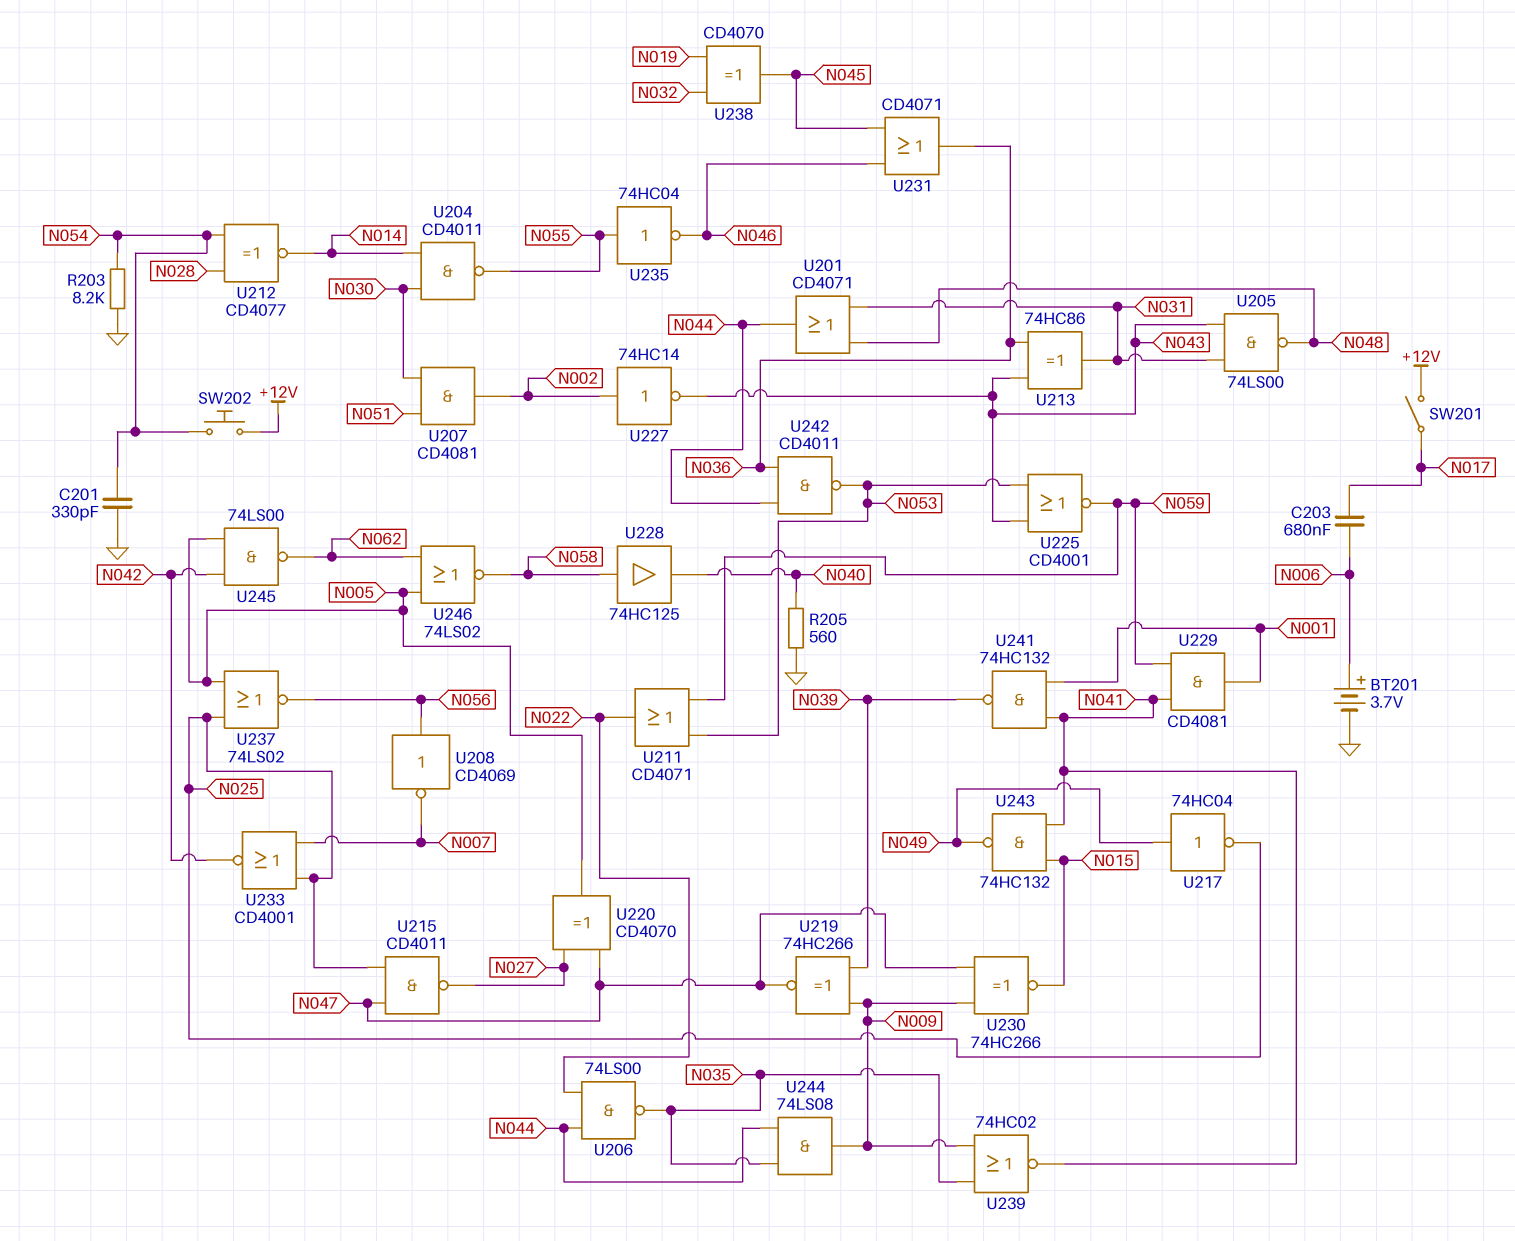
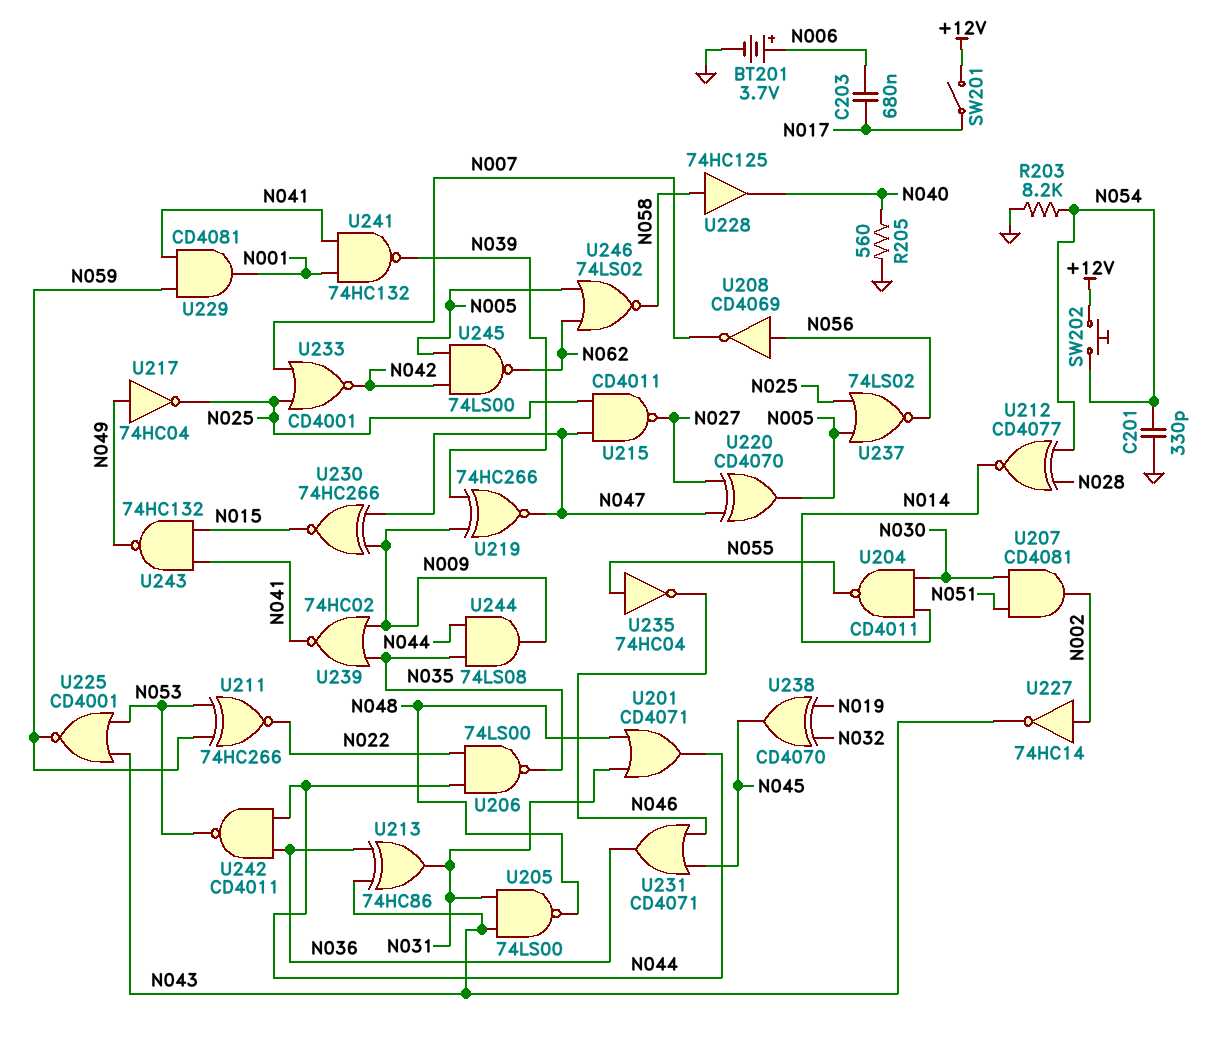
U211: OR CD4071 (in N053, in N059, out N022) -> XNOR 74HC266 (in N053, in N059, out N022)

